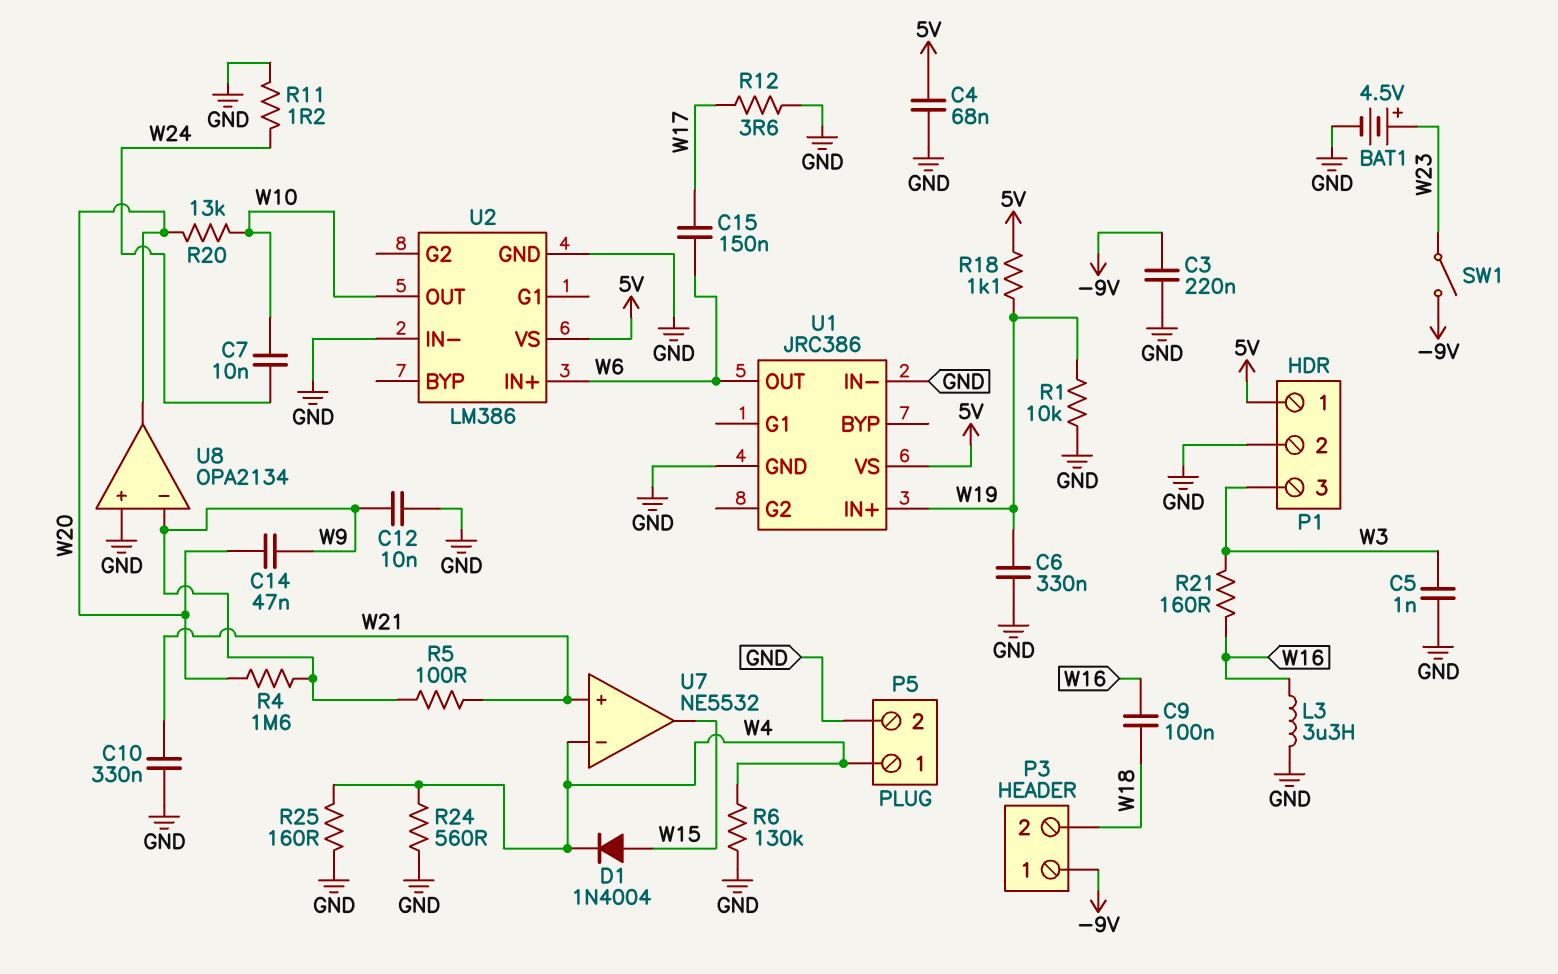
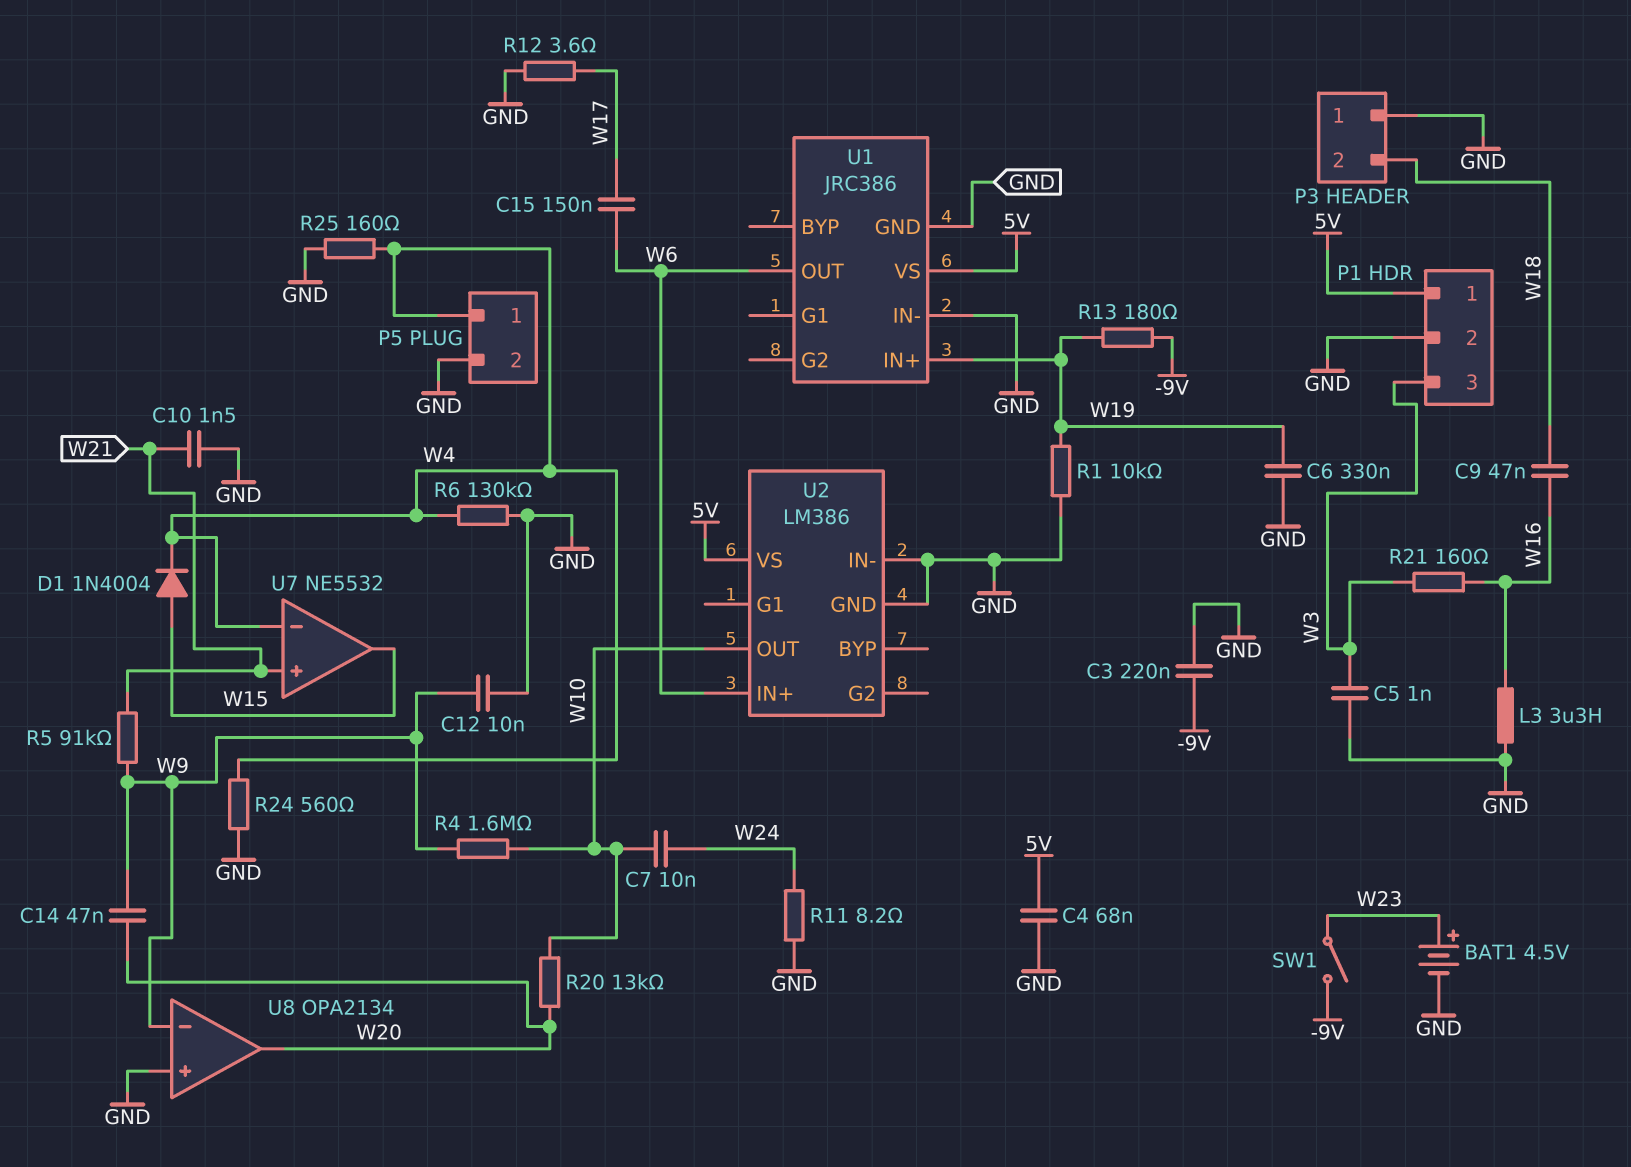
C9: 100nF (W16, W18) -> 47nF (W16, W18)
C10: 330nF (GND, W21) -> 1.5nF (GND, W21)
P3 pin 1: -9V -> GND
R4: 1.6M (W9, W20) -> 1.6M (W9, W10)
R5: 100 (W9, W21) -> 91k (W9, W21)
R11: 1.2 (GND, W24) -> 8.2 (GND, W24)
R13: none -> 180 (-9V, W19)
R18: 1.1k (5V, W19) -> none

